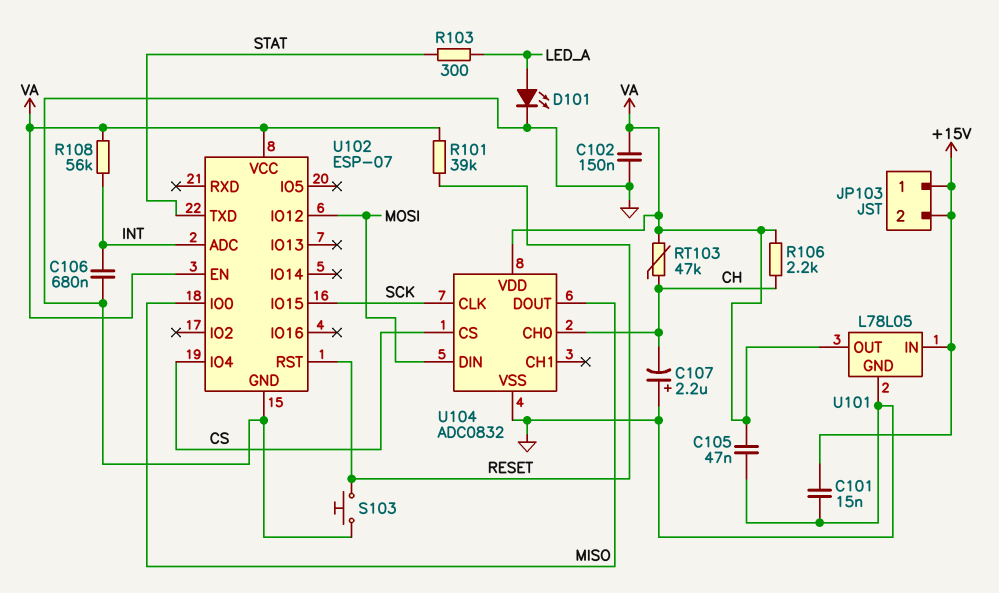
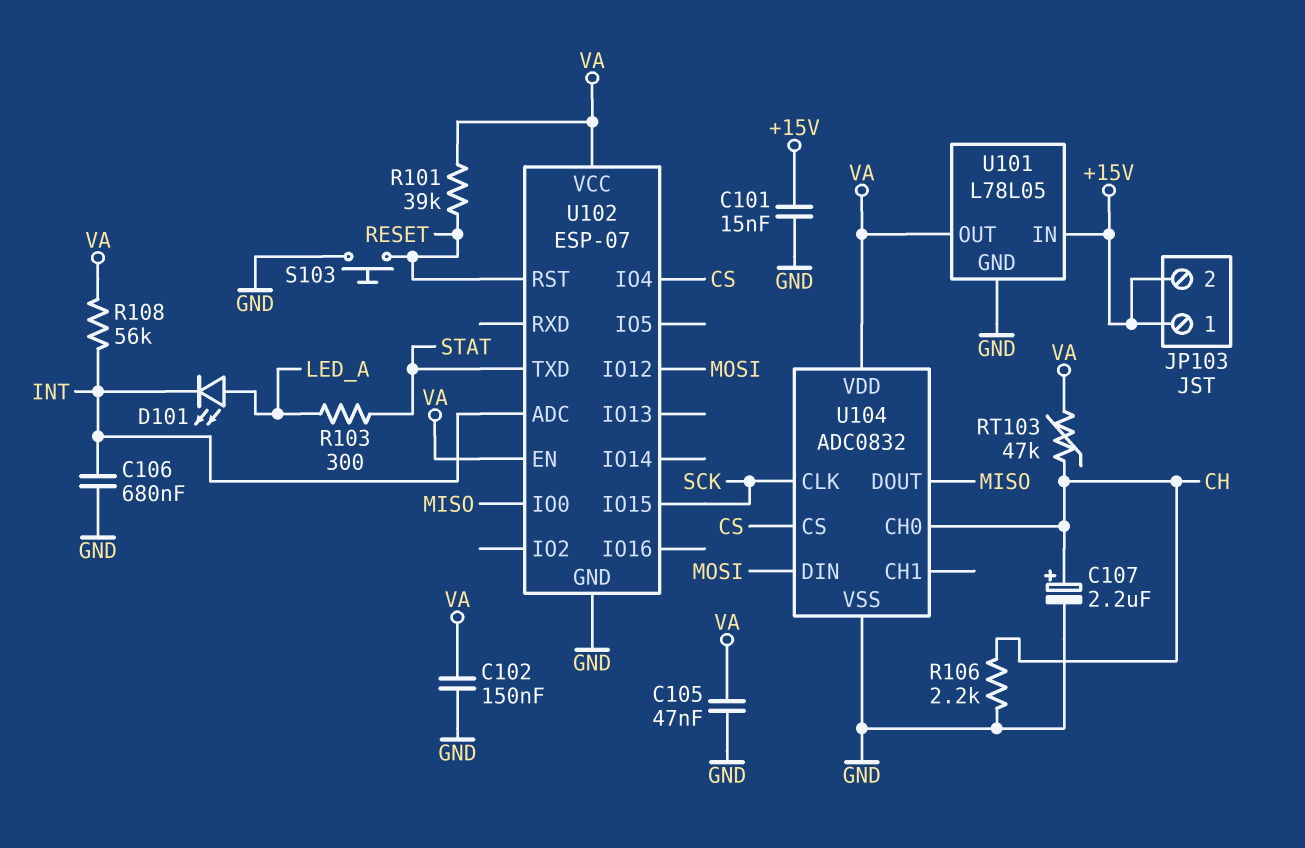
C107: 2.2uF (plus GND, minus CH) -> 2.2uF (plus CH, minus GND)
D101: LED (A LED_A, K GND) -> LED (A LED_A, K INT)
R106: 2.2k (CH, VA) -> 2.2k (CH, GND)

